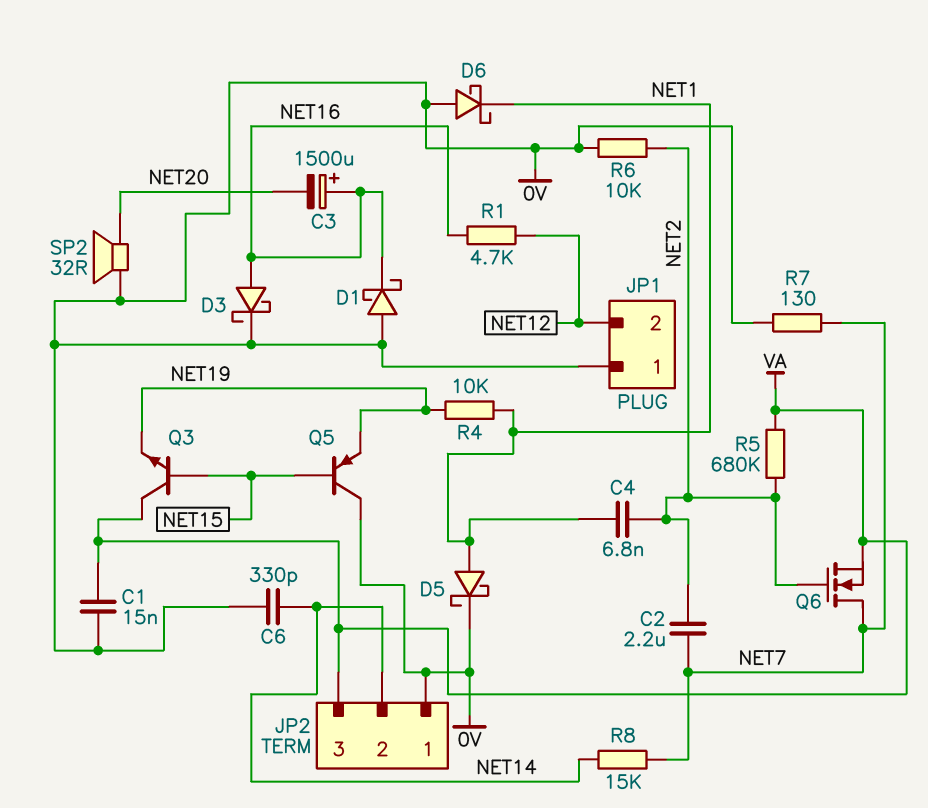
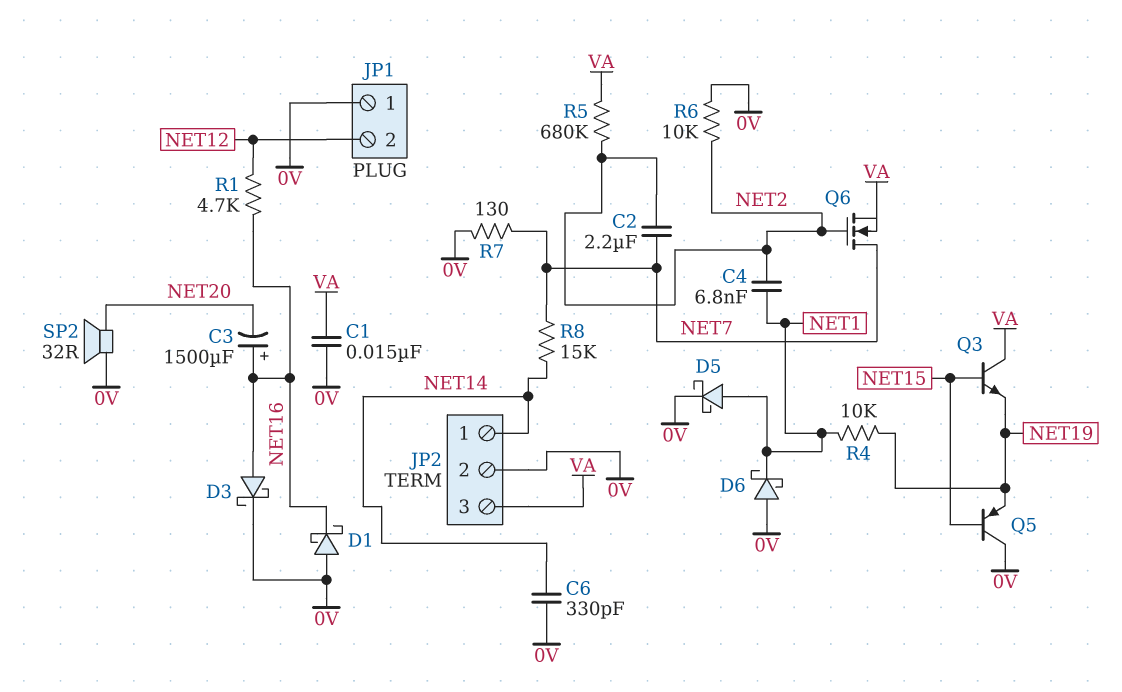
JP2 pin 1: 0V -> NET14
JP2 pin 2: NET14 -> 0V

